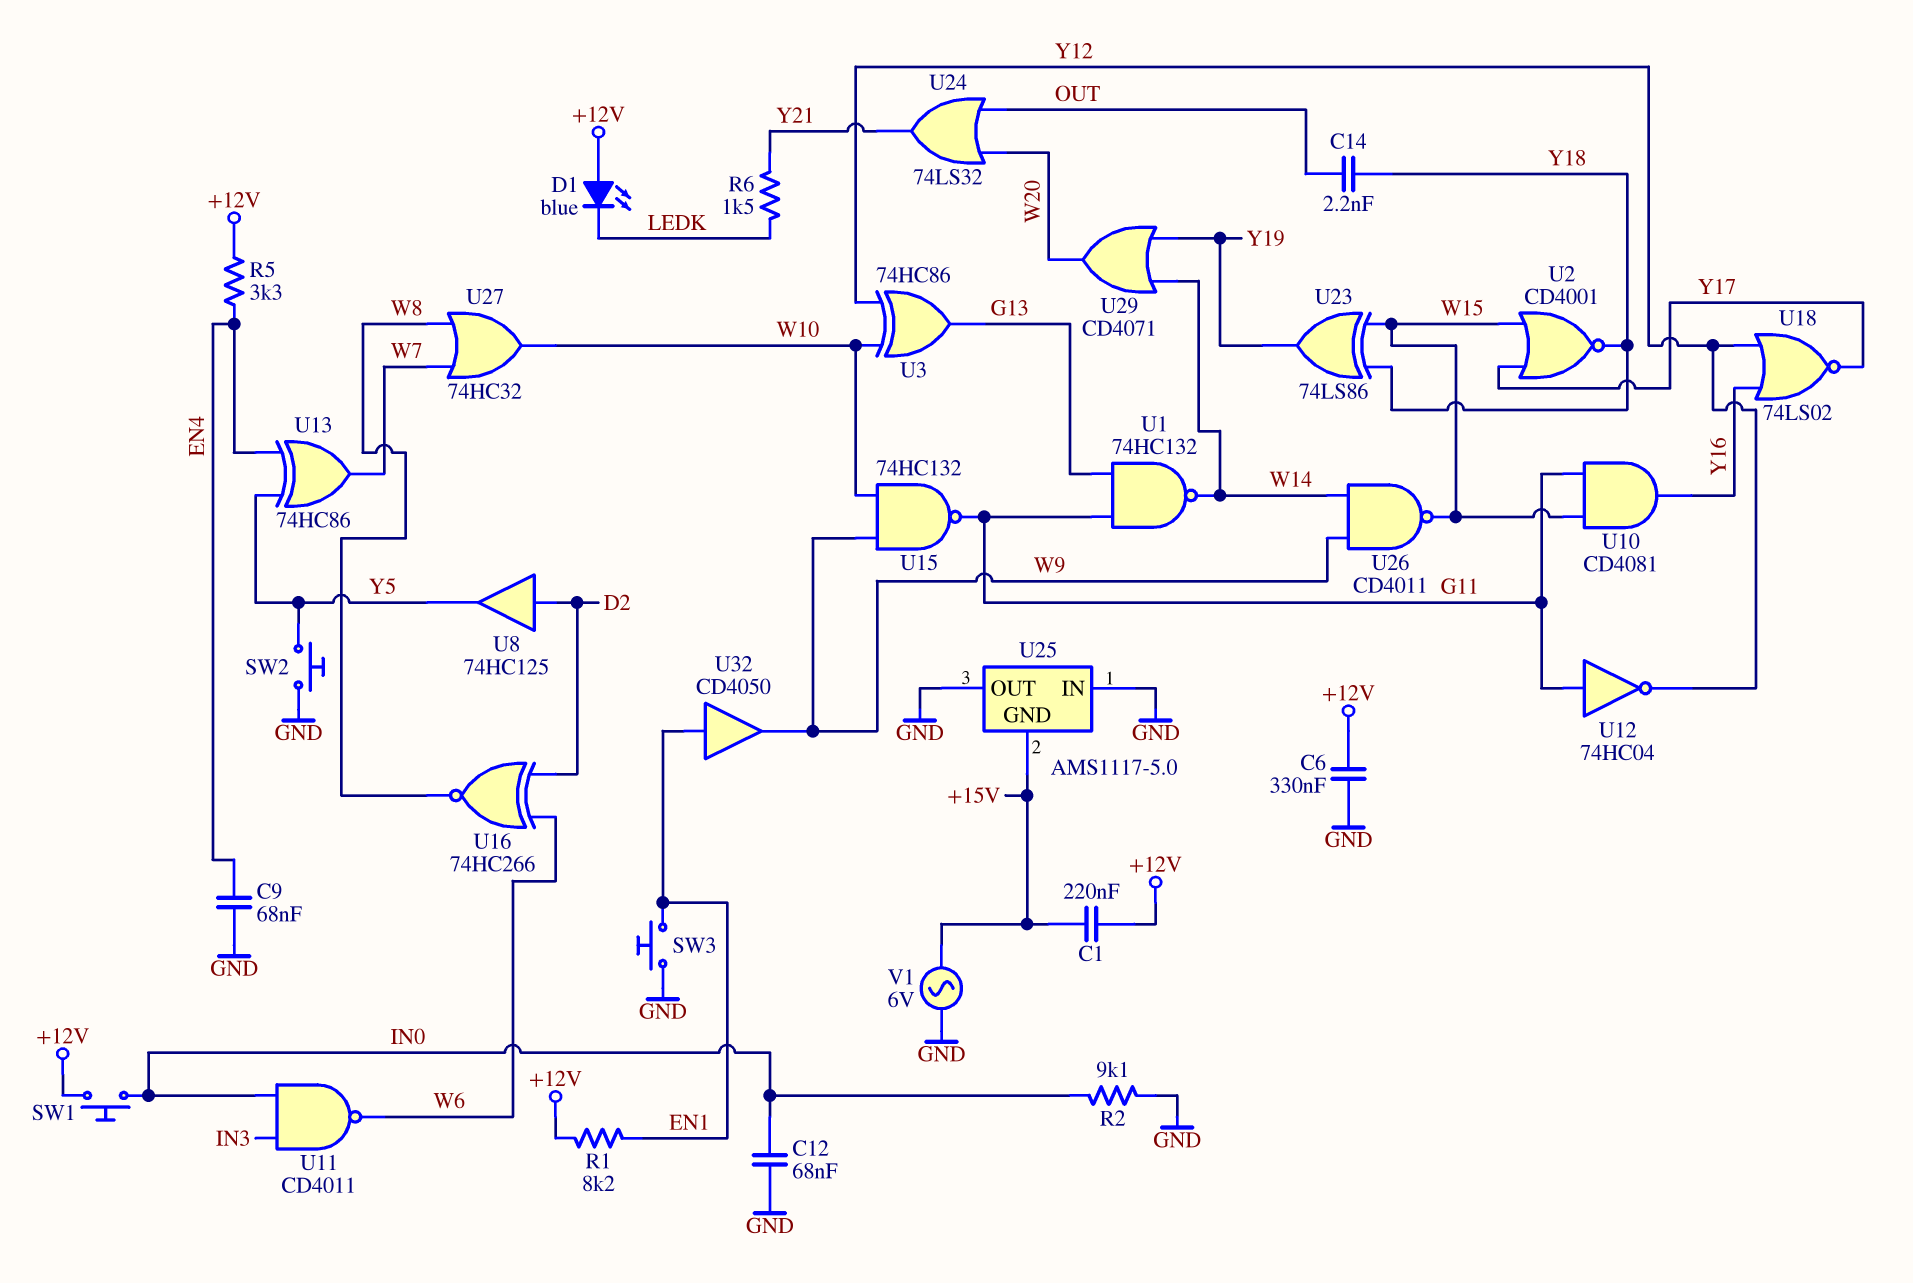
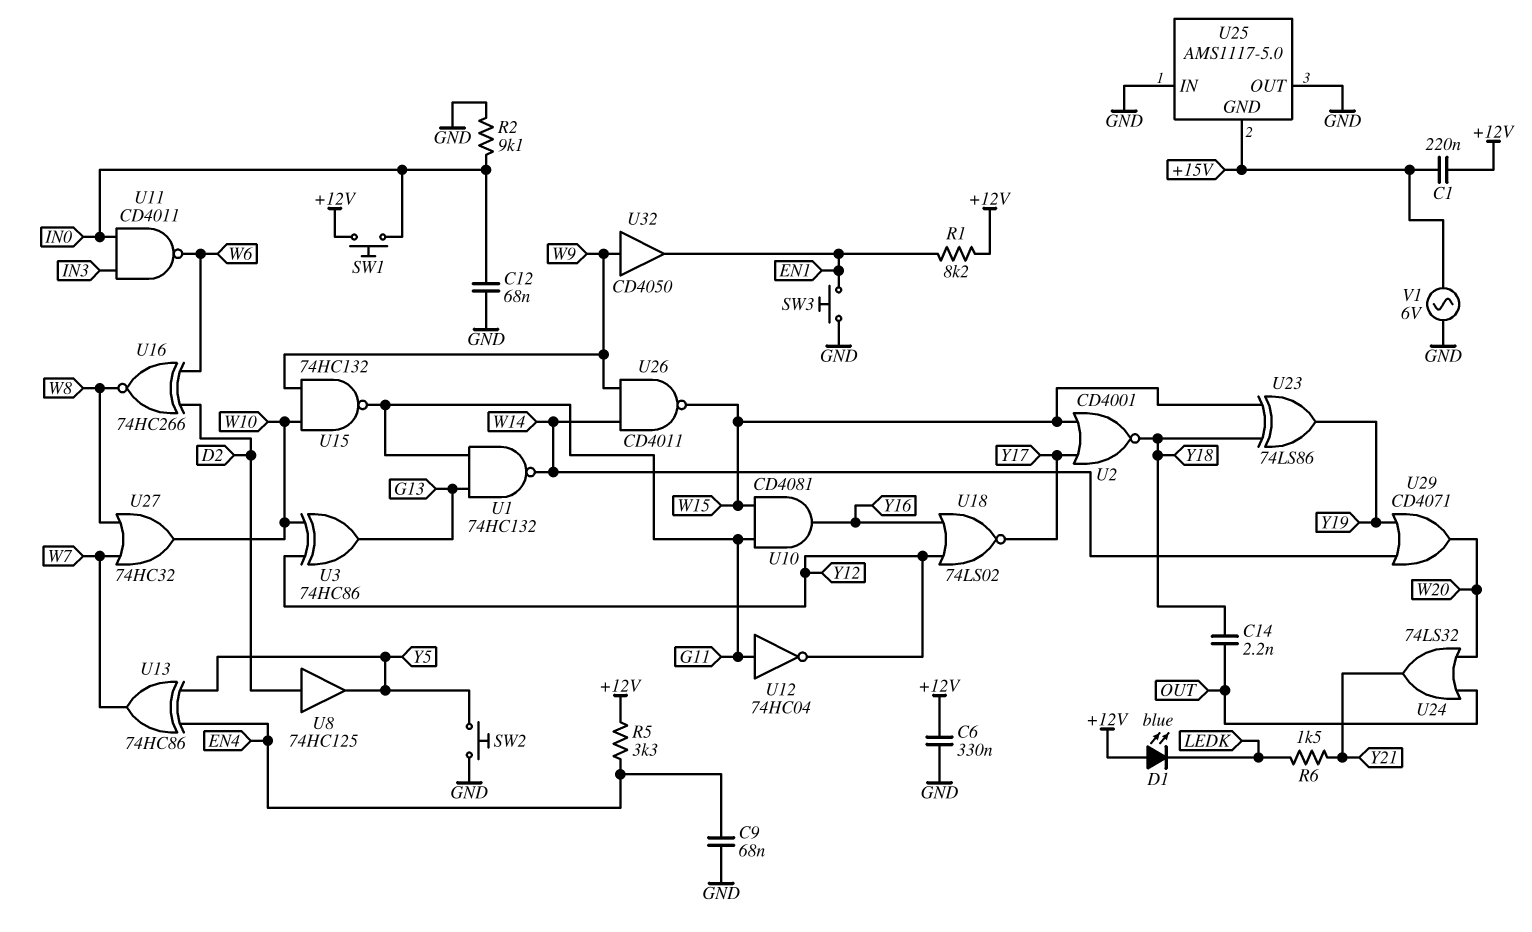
U32: buffer CD4050 (in EN1, out W9) -> buffer CD4050 (in W9, out EN1)

